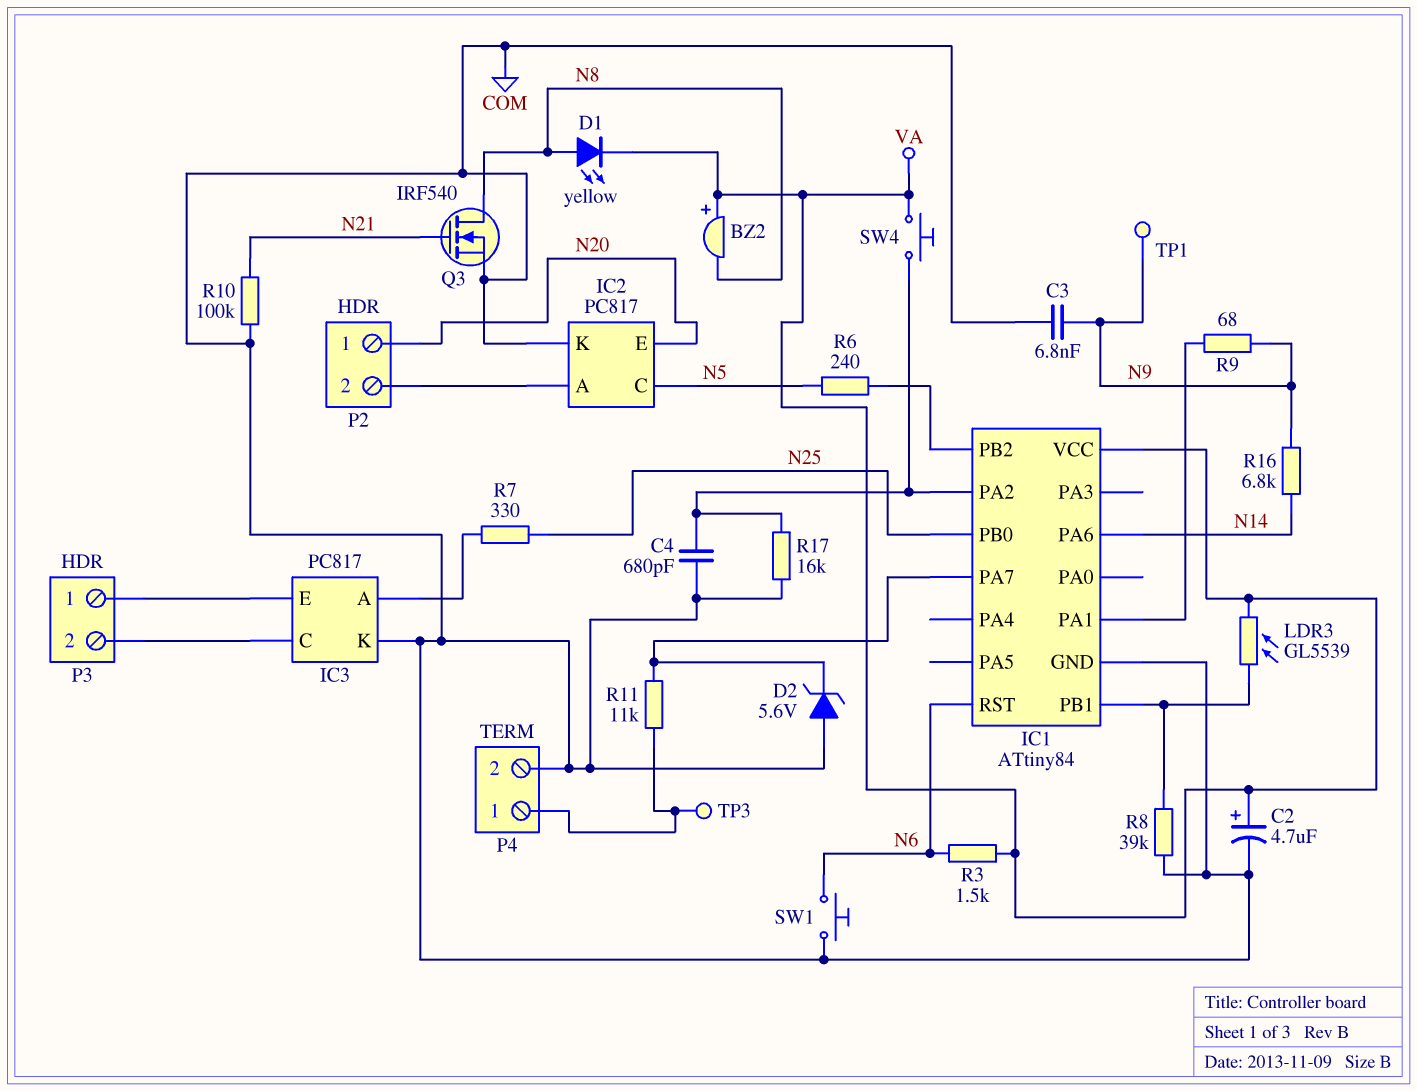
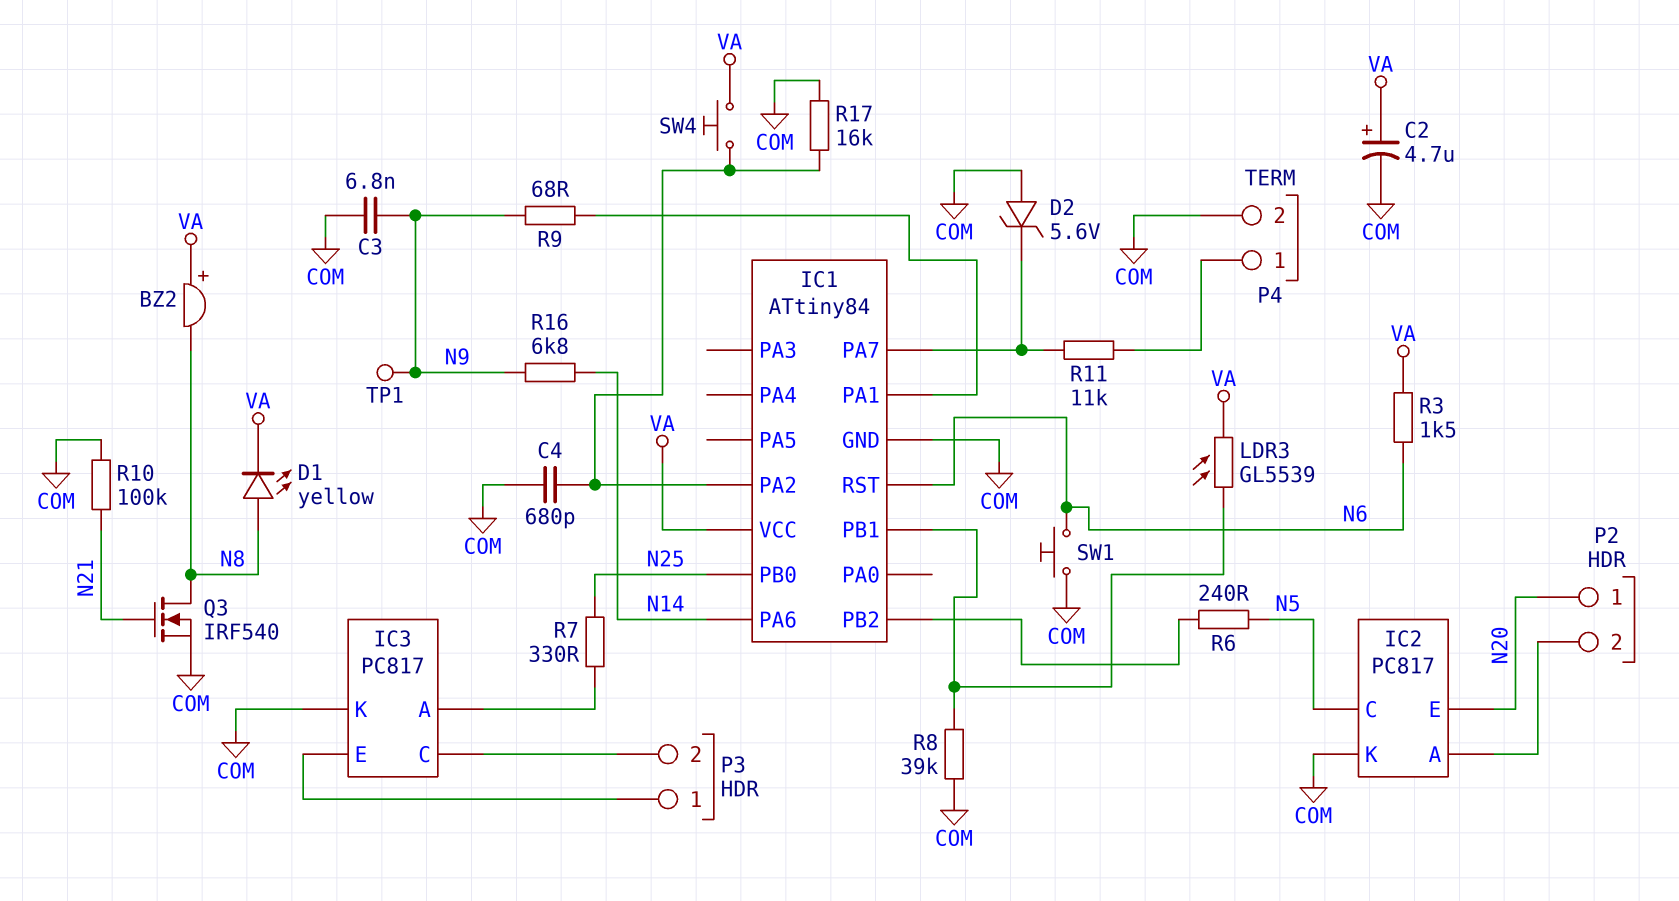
TP3: test point (P4/1) -> none

